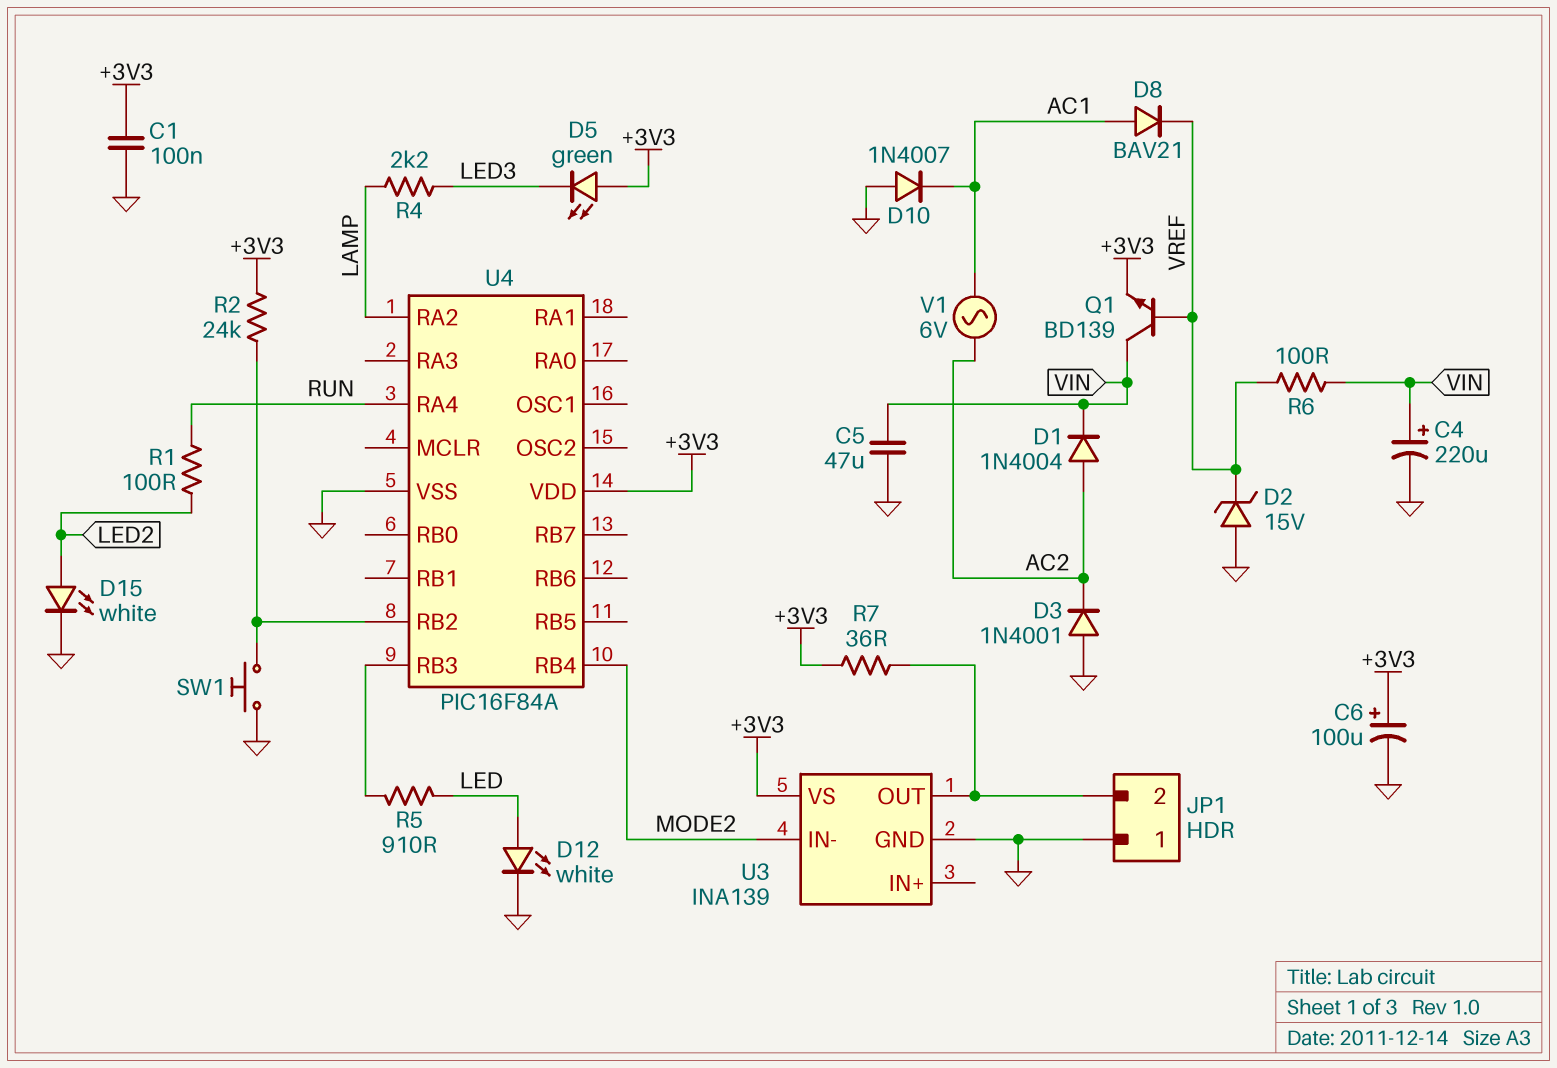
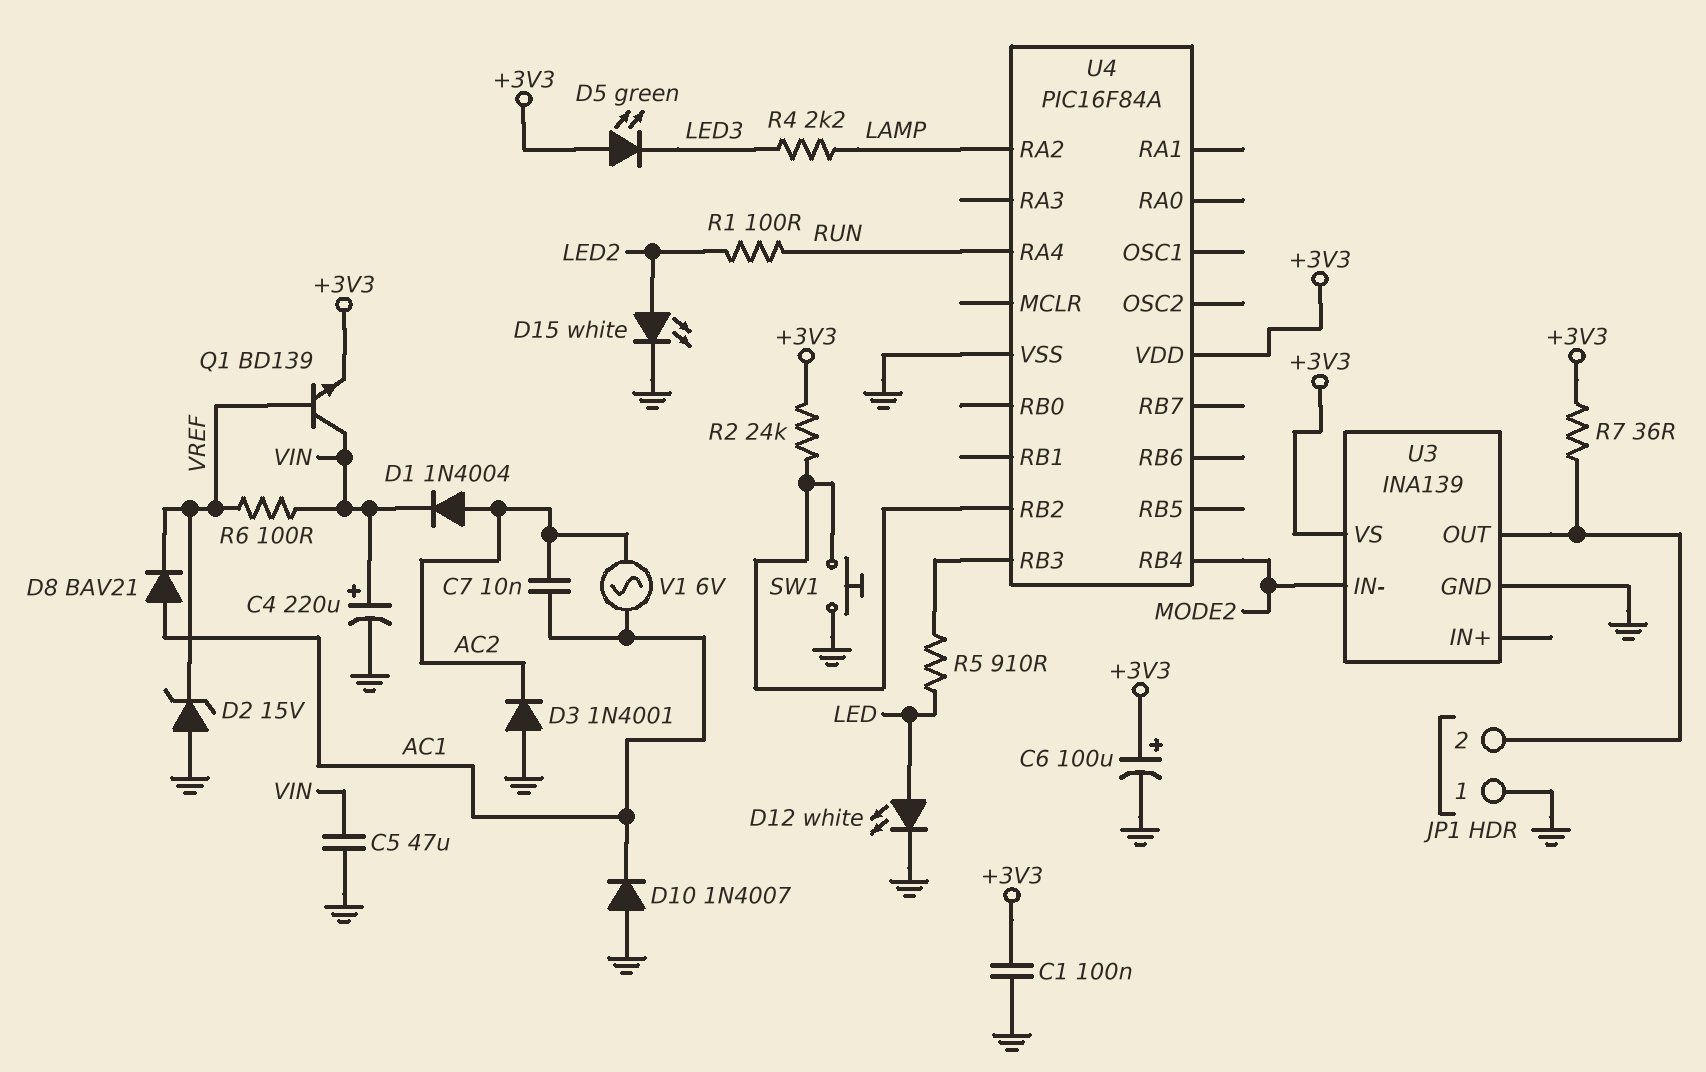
C7: none -> 10nF (AC1, AC2)

